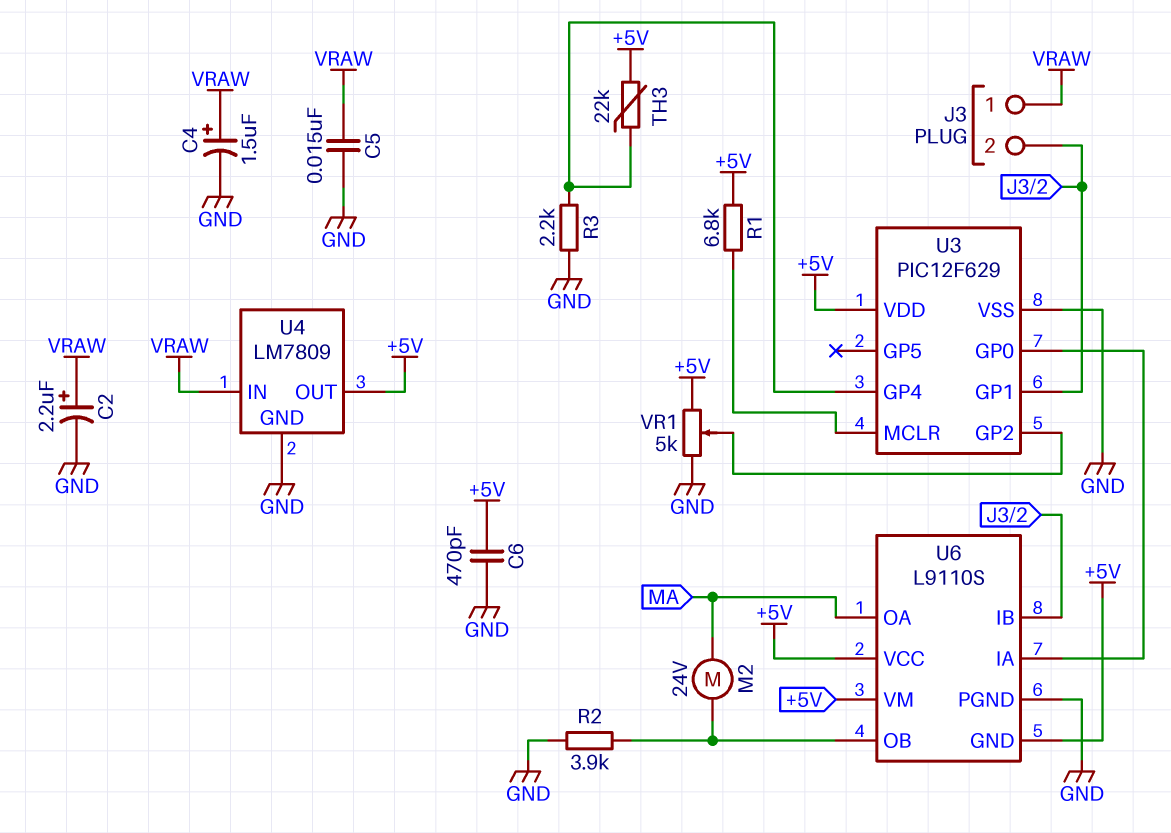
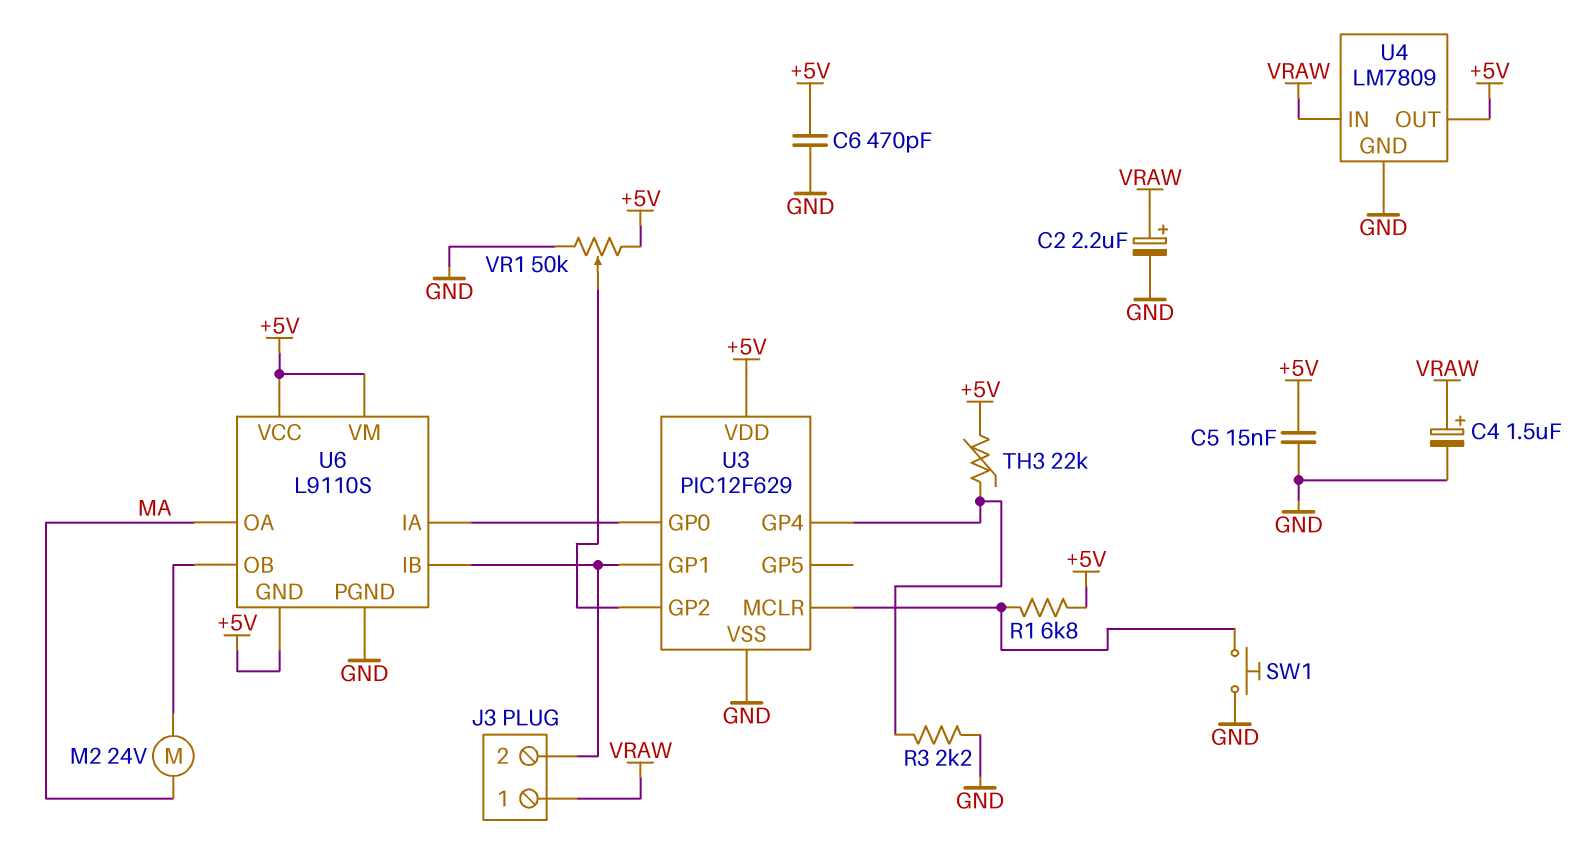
C5: 15nF (GND, VRAW) -> 15nF (+5V, GND)
R2: 3.9k (GND, U6/OB) -> none
SW1: none -> button (GND, U3/MCLR)
VR1: 5k (+5V, GND, wiper U3/GP2) -> 50k (+5V, GND, wiper U3/GP2)

